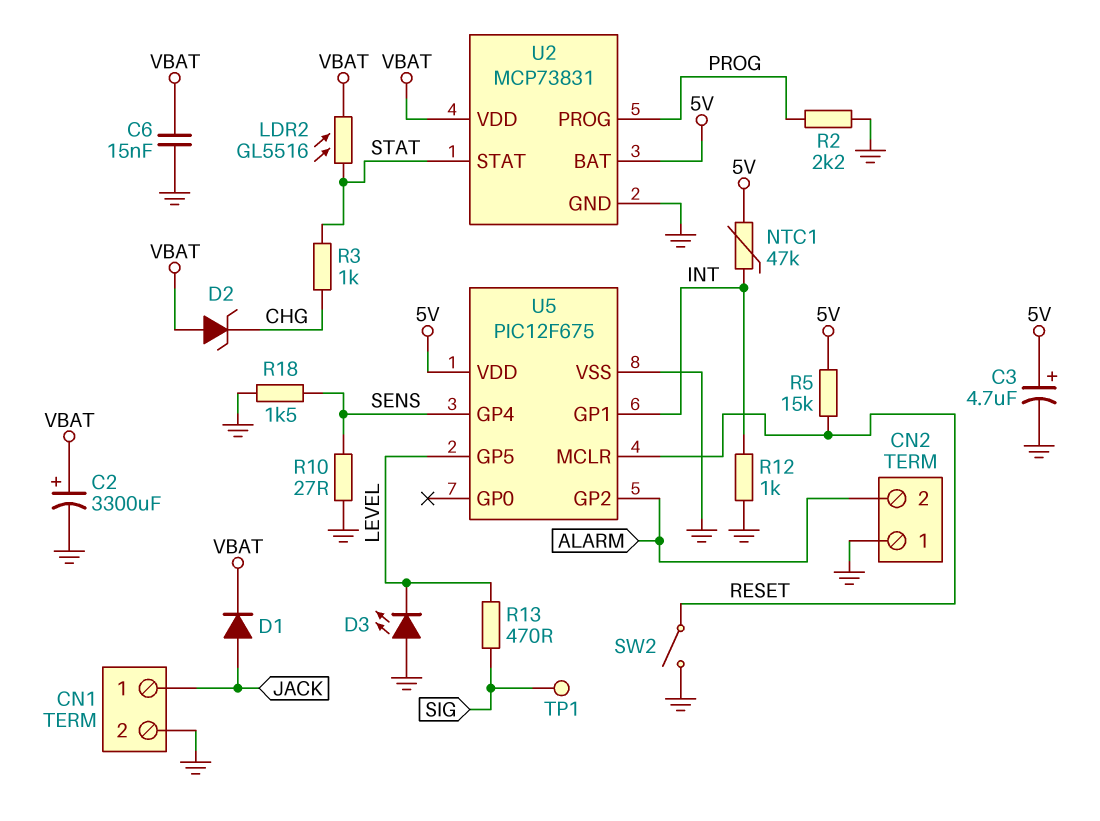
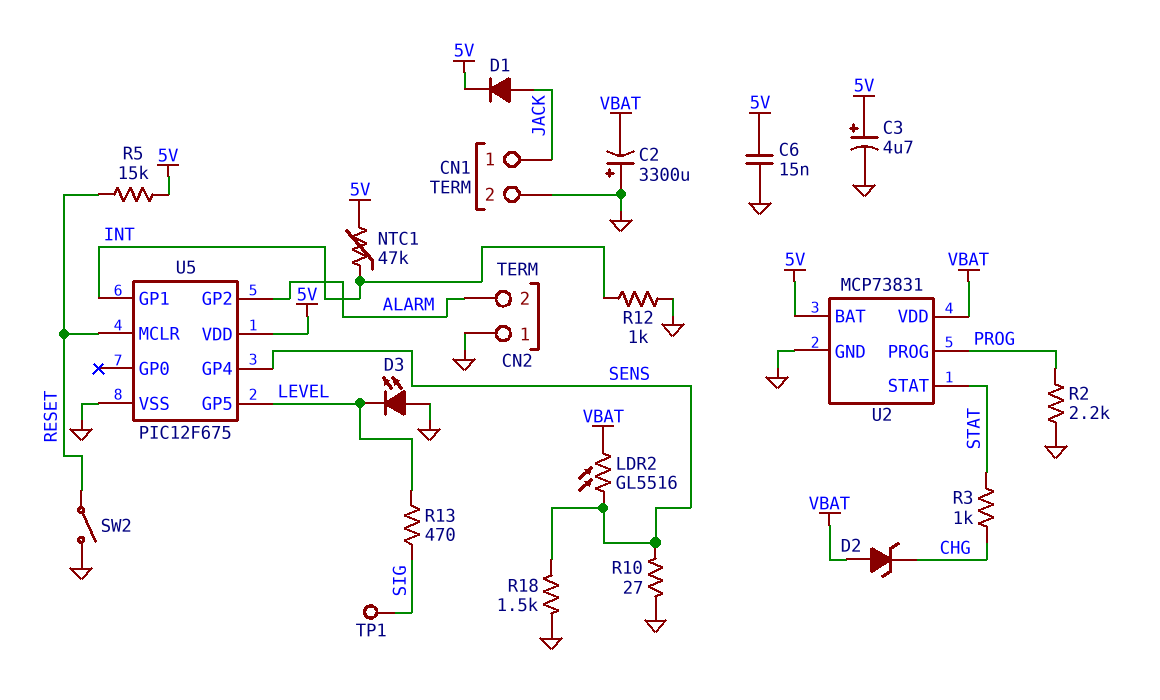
C2: 3300uF (plus VBAT, minus GND) -> 3300uF (plus GND, minus VBAT)
C6: 15nF (GND, VBAT) -> 15nF (5V, GND)
D1: diode (A JACK, K VBAT) -> diode (A JACK, K 5V)
LDR2: GL5516 (STAT, VBAT) -> GL5516 (SENS, VBAT)

